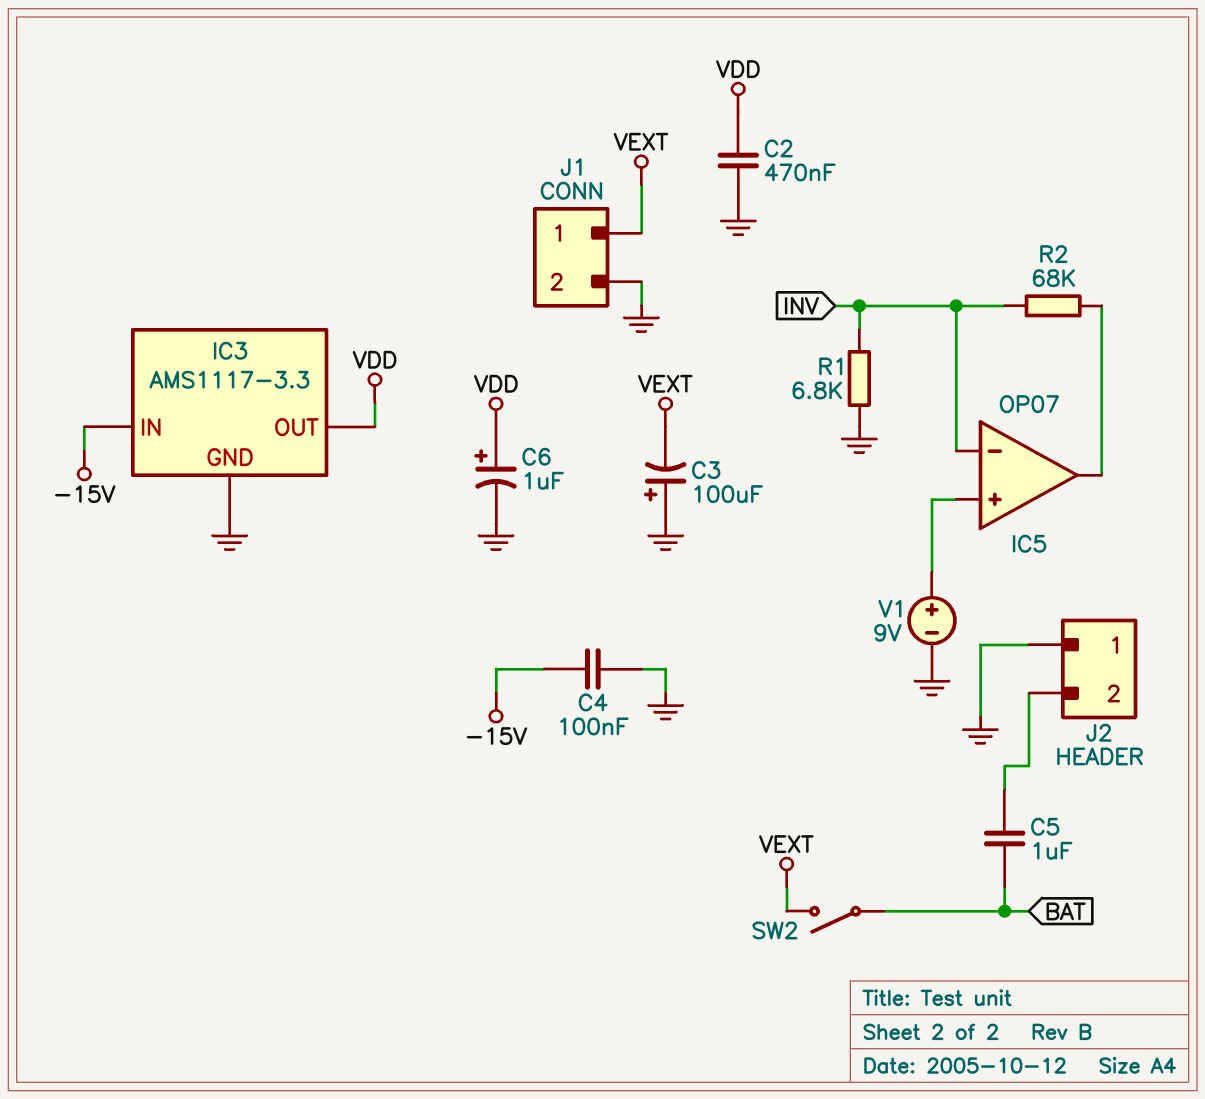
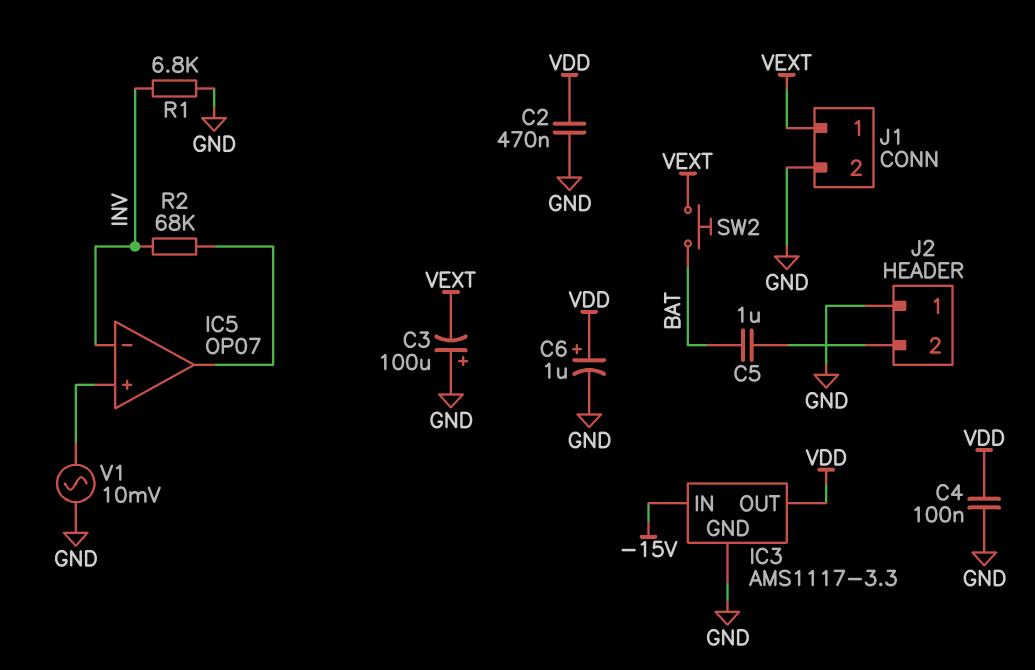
C4: 100nF (-15V, GND) -> 100nF (GND, VDD)
SW2: switch (BAT, VEXT) -> button (BAT, VEXT)
V1: 9V (plus IC5/in+, minus GND) -> AC 10mV (GND, IC5/in+)

